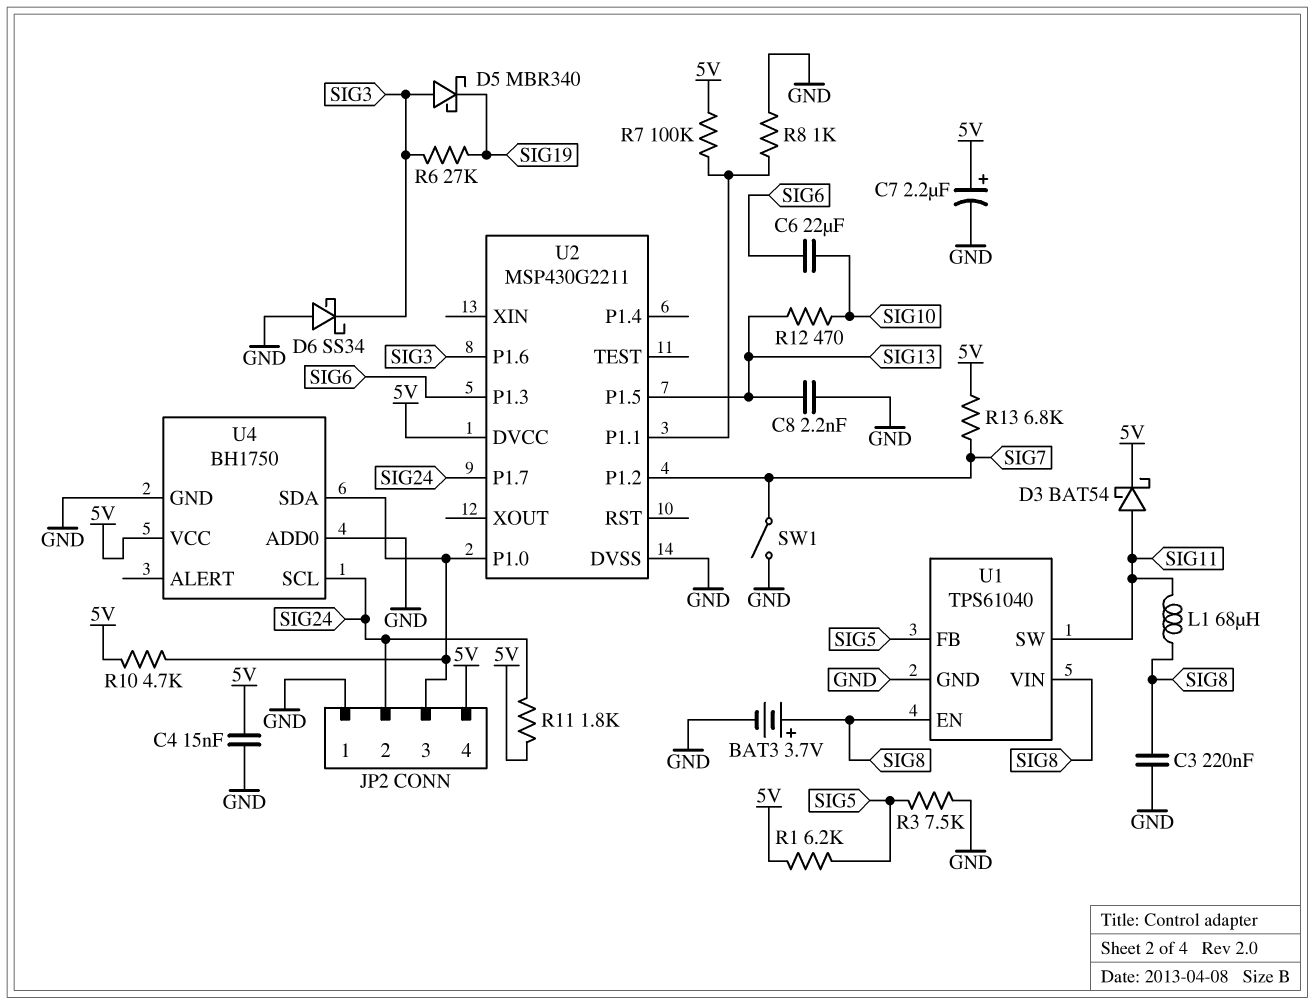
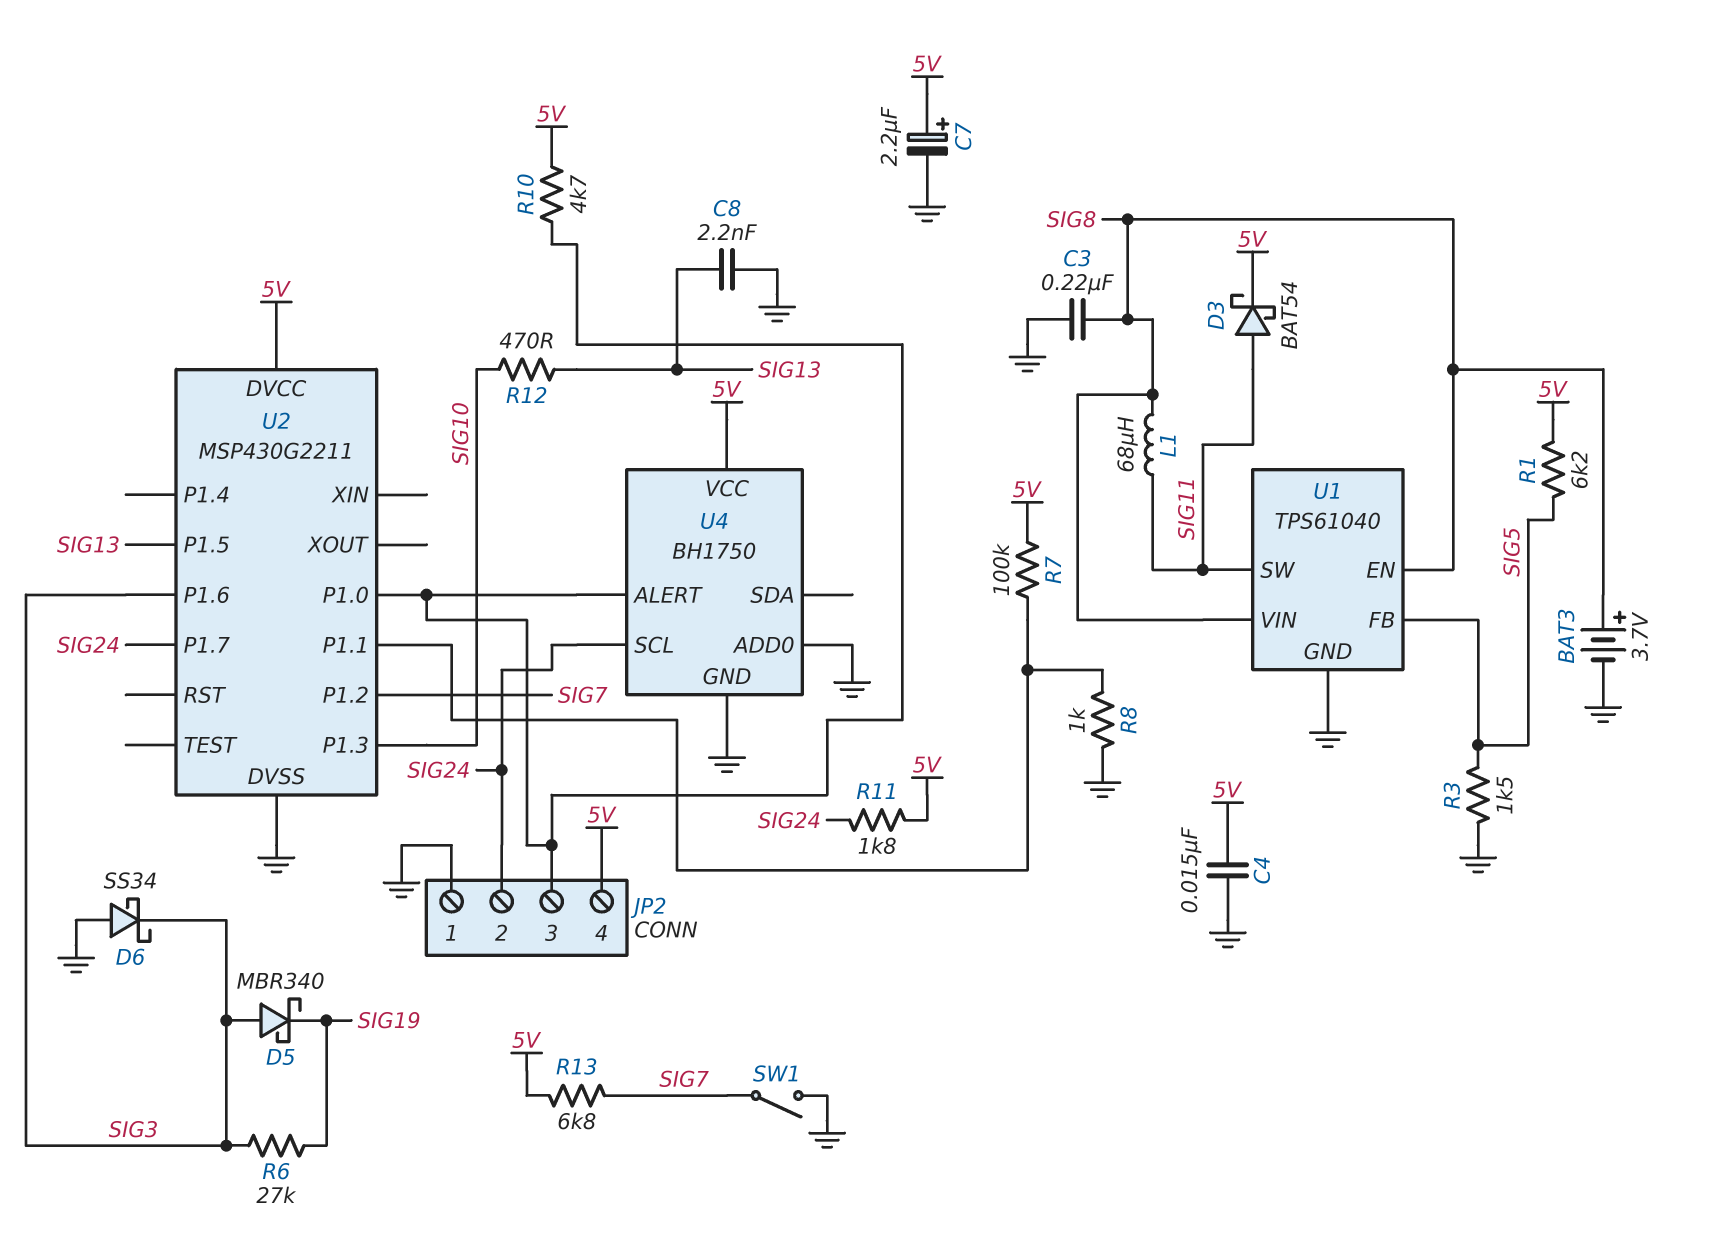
C6: 22uF (SIG6, SIG10) -> none
R3: 7.5k (GND, SIG5) -> 1.5k (GND, SIG5)
U2 pin P1.3: SIG6 -> SIG10
U4 pin ALERT: none -> JP2/3
U4 pin SDA: JP2/3 -> none

